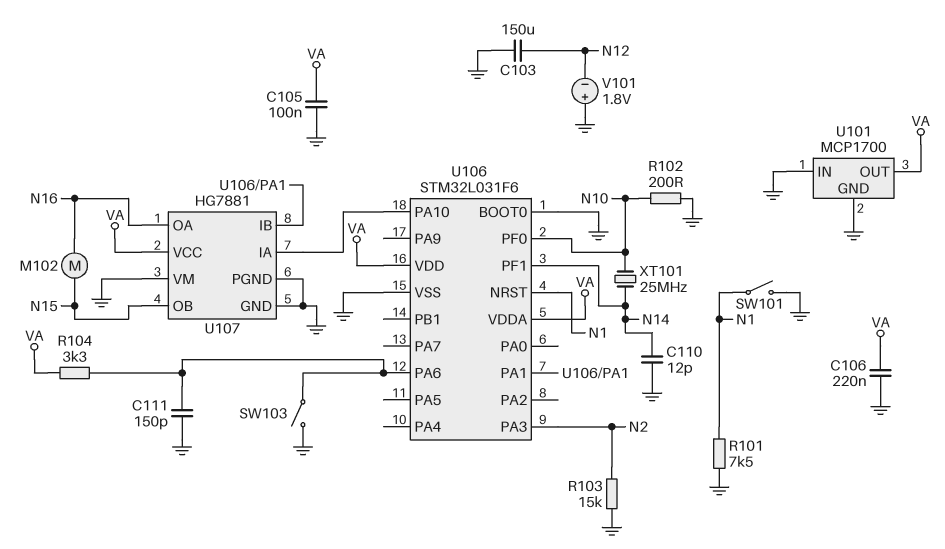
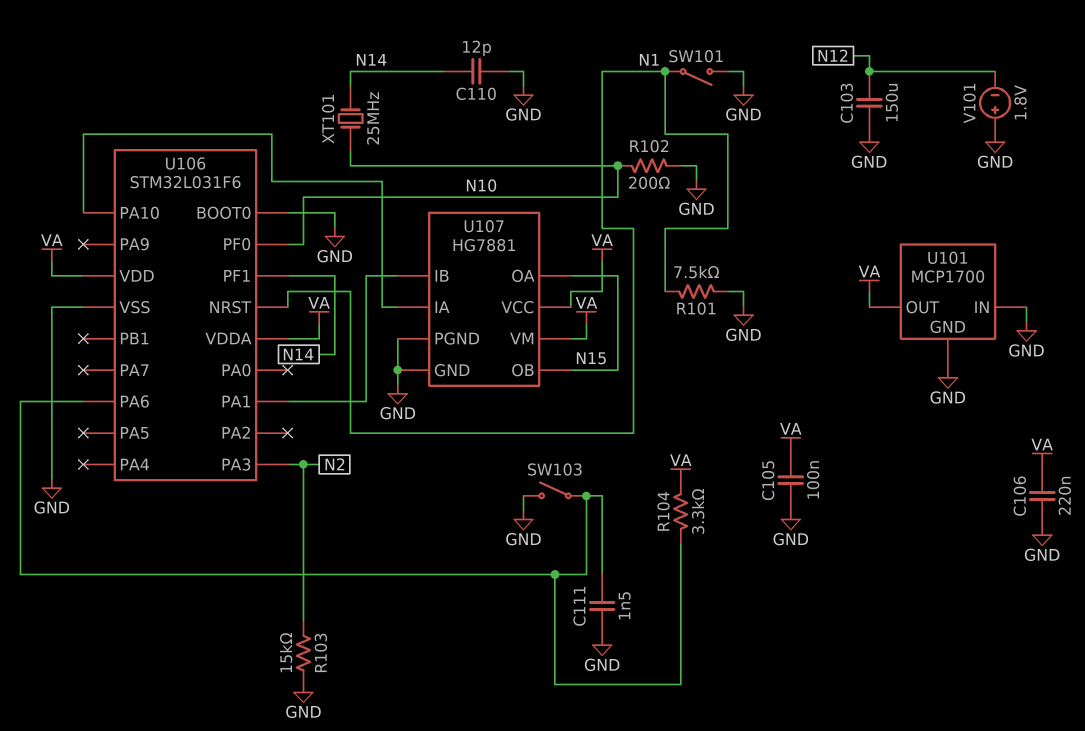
C111: 150pF (GND, U106/PA6) -> 1.5nF (GND, U106/PA6)
M102: motor (N15, N16) -> none
U107 pin OA: N16 -> N15
U107 pin VM: GND -> VA

